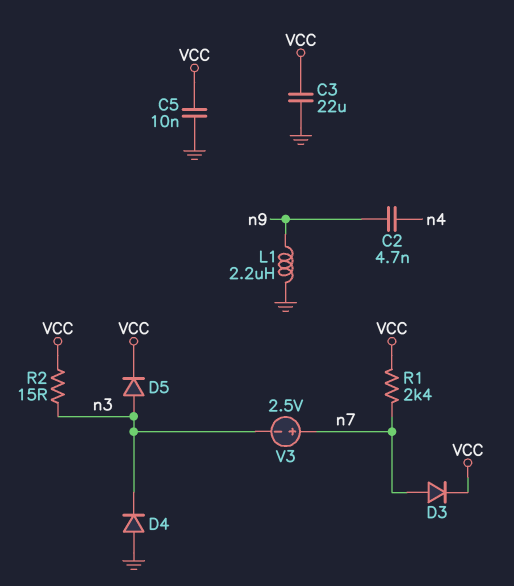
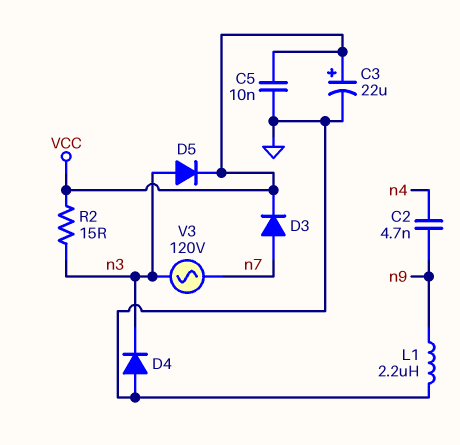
C3: 22uF (GND, VCC) -> 22uF (plus VCC, minus GND)
R1: 2.4k (VCC, n7) -> none
V3: 2.5V (plus n7, minus n3) -> AC 120V (n3, n7)

